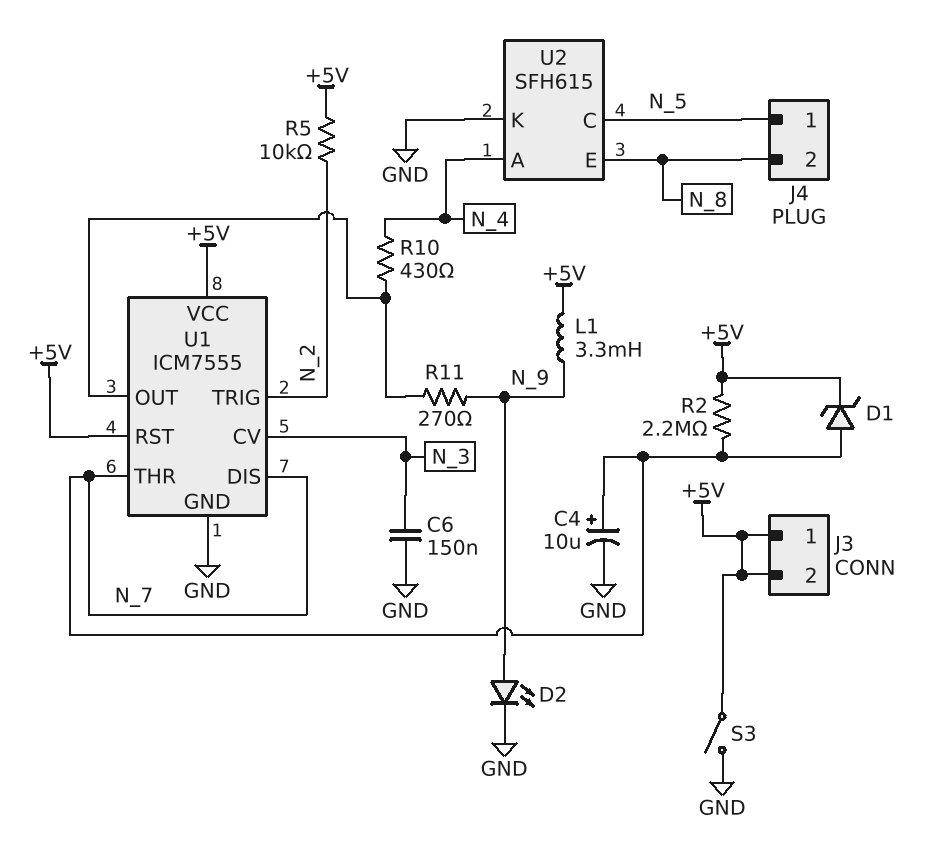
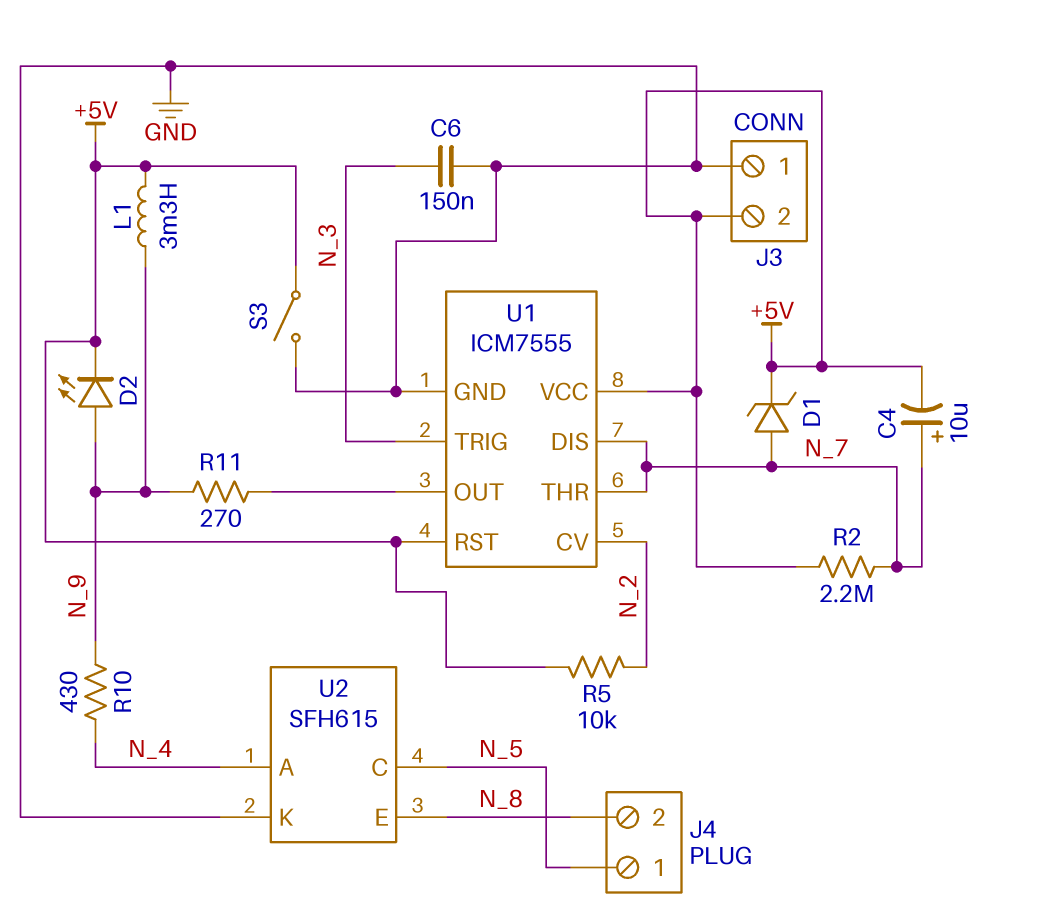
C4: 10uF (plus N_7, minus GND) -> 10uF (plus N_7, minus +5V)
D2: LED (A N_9, K GND) -> LED (A N_9, K +5V)
J3 pin 1: +5V -> GND
R10: 430 (N_4, U1/OUT) -> 430 (N_4, N_9)
U1 pin CV: N_3 -> N_2
U1 pin TRIG: N_2 -> N_3

